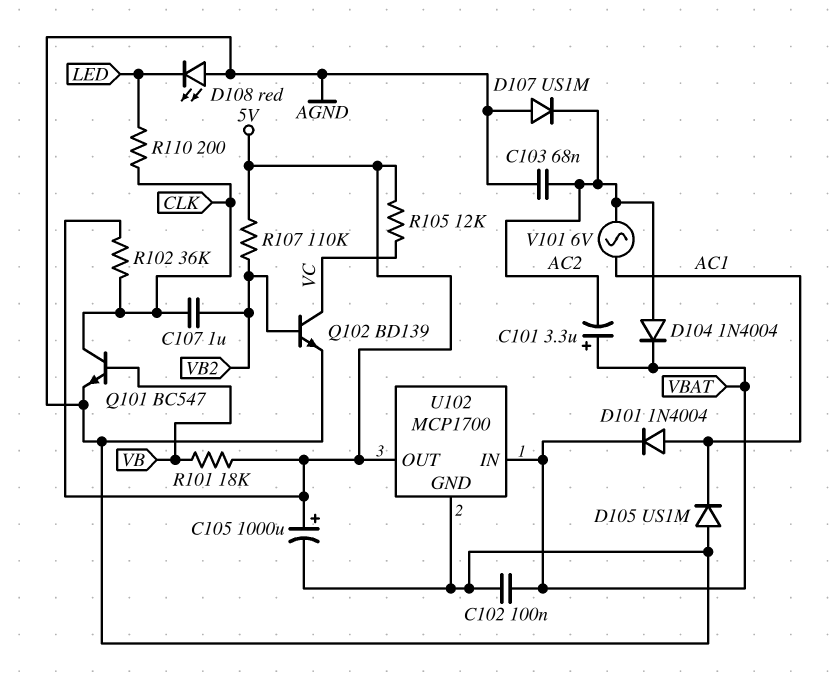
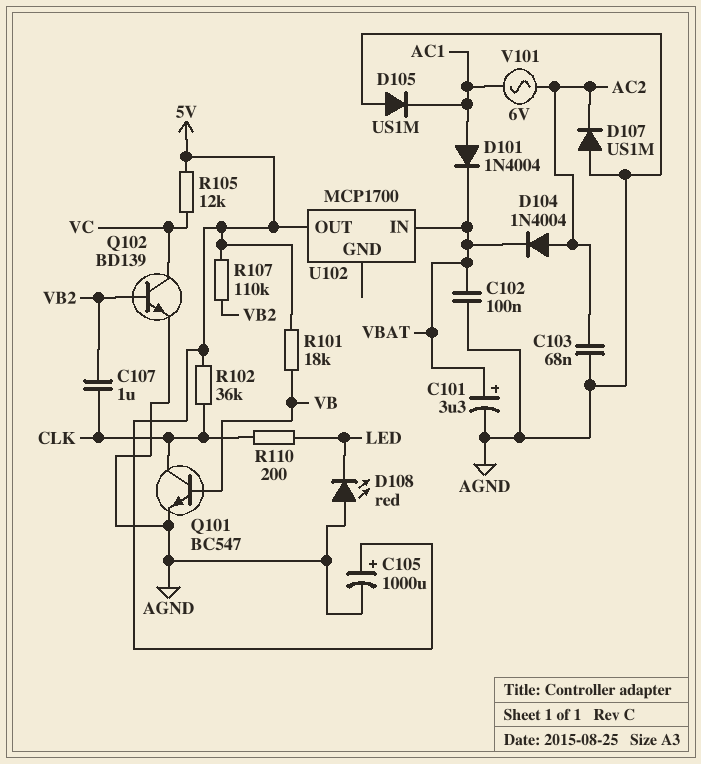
C101: 3.3uF (plus VBAT, minus AC2) -> 3.3uF (plus VBAT, minus AGND)
U102 pin GND: AGND -> none

